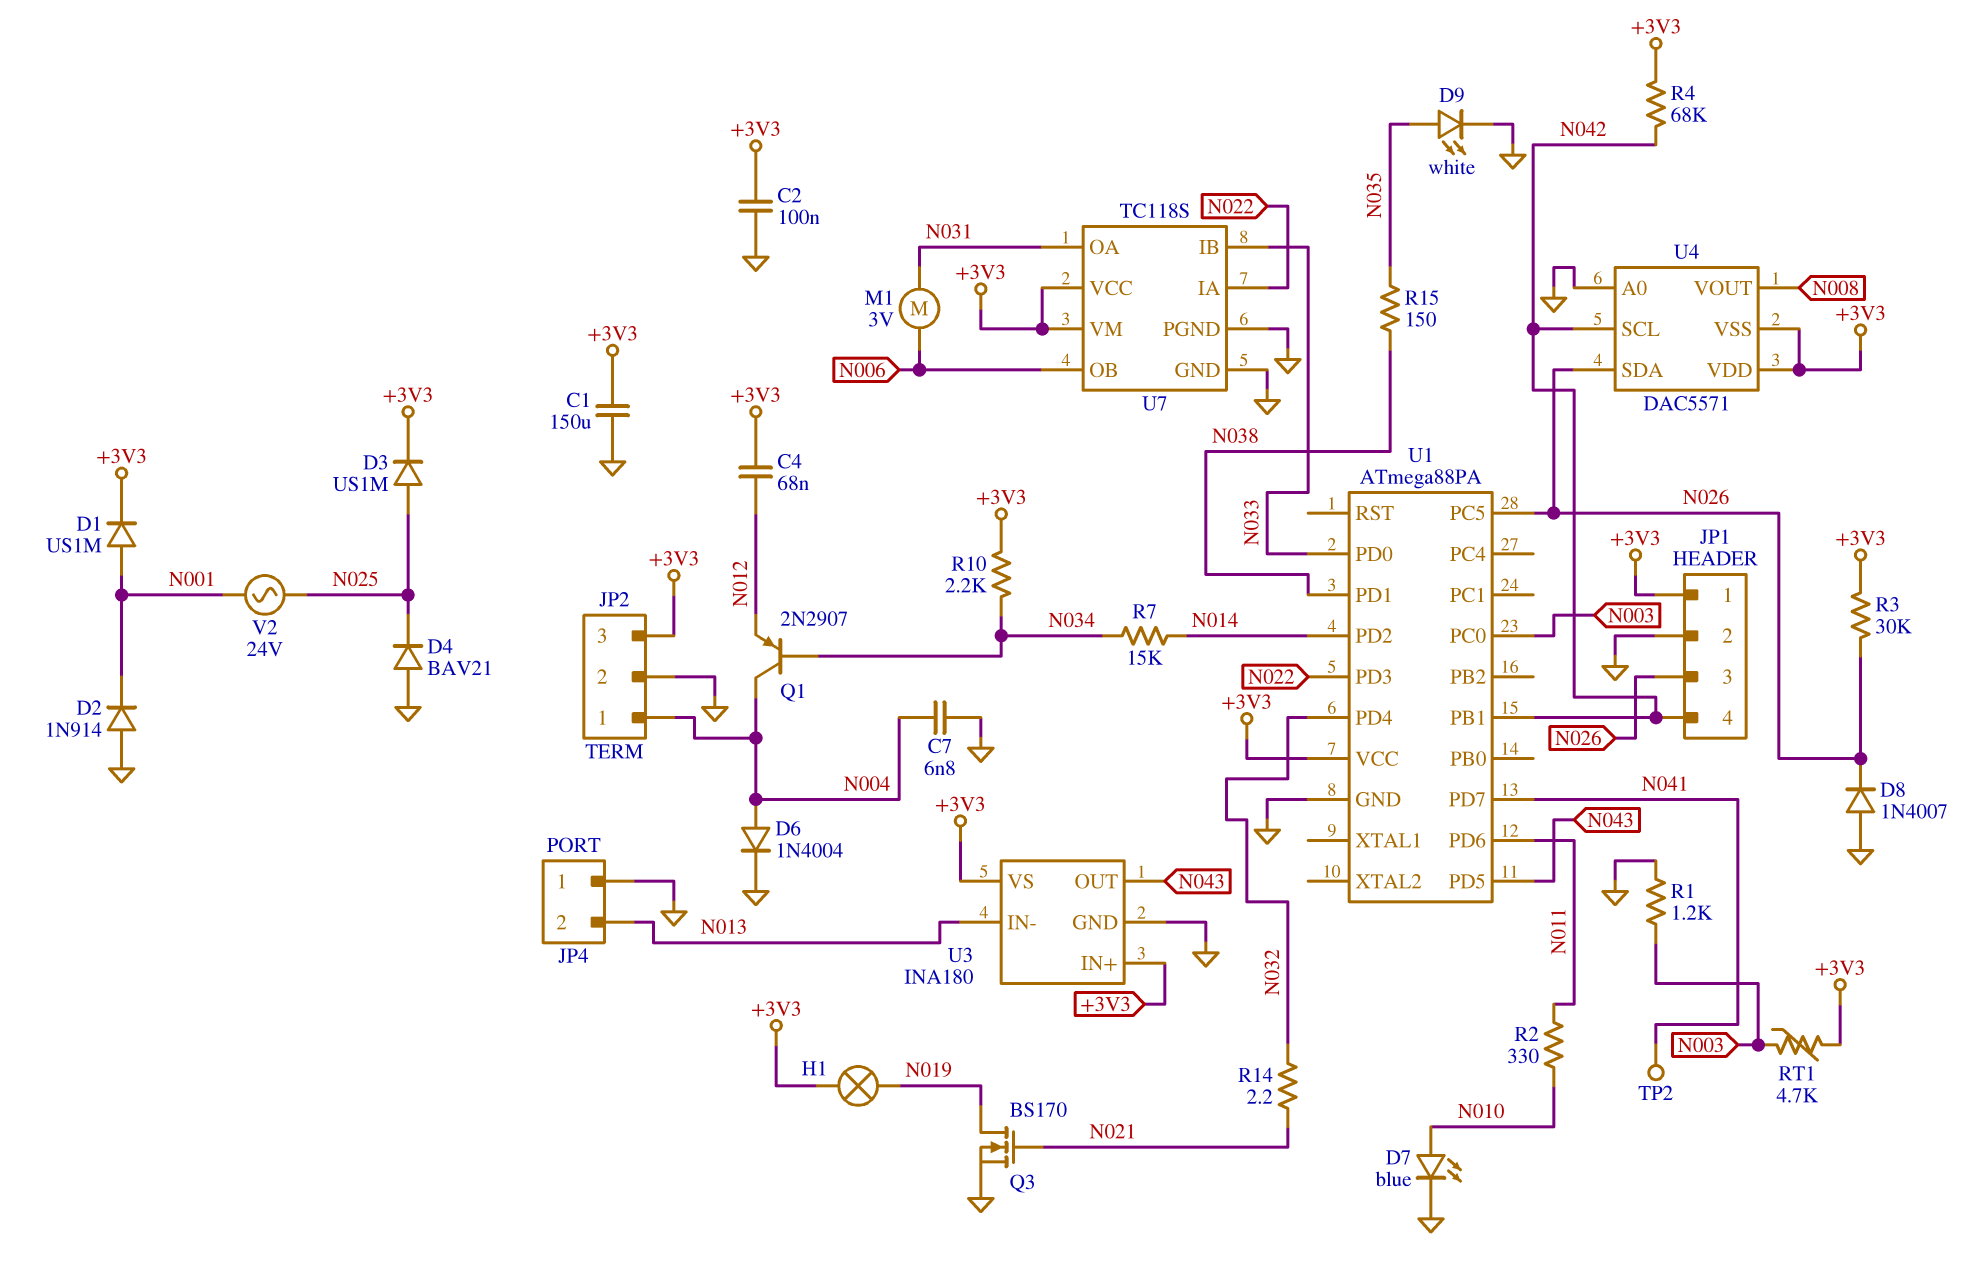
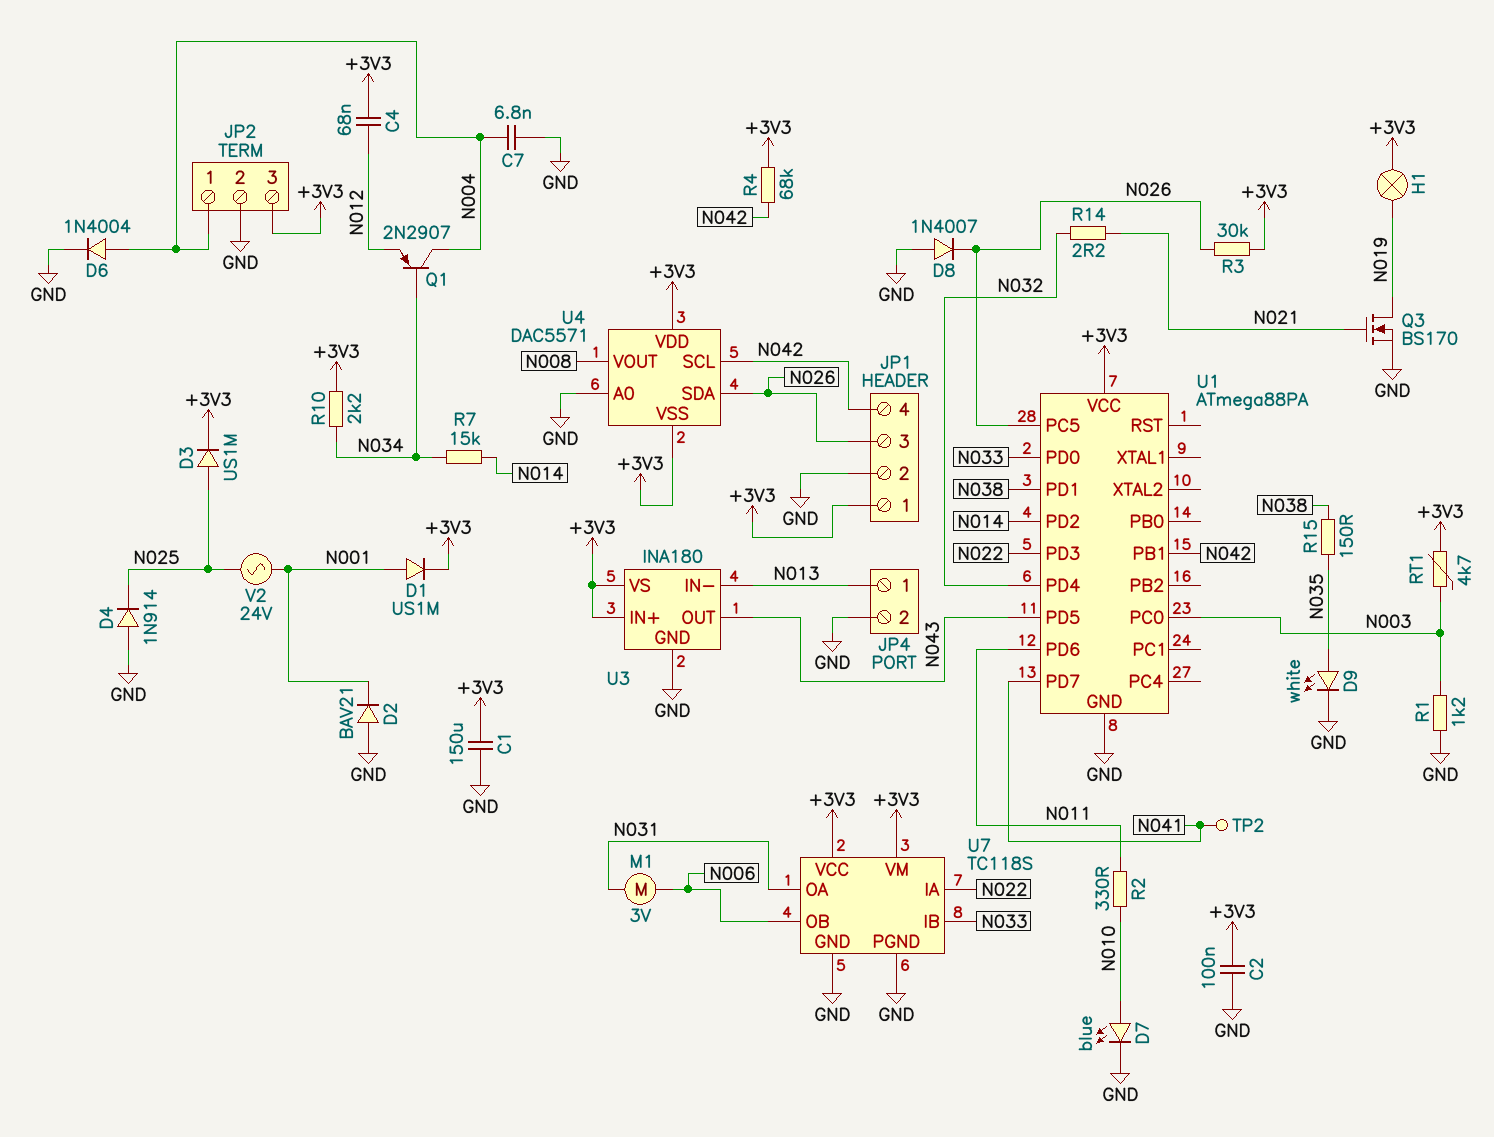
D2: diode 1N914 (A GND, K N001) -> diode BAV21 (A GND, K N001)
D4: diode BAV21 (A GND, K N025) -> diode 1N914 (A GND, K N025)
JP4 pin 1: GND -> N013
JP4 pin 2: N013 -> GND

